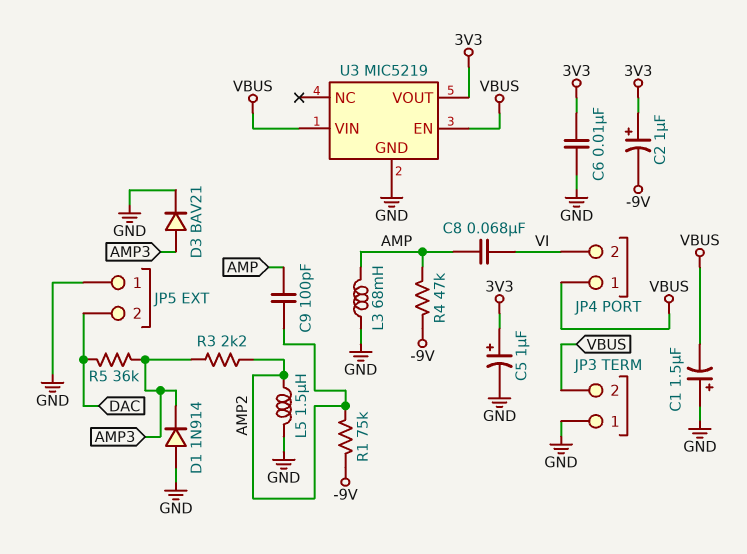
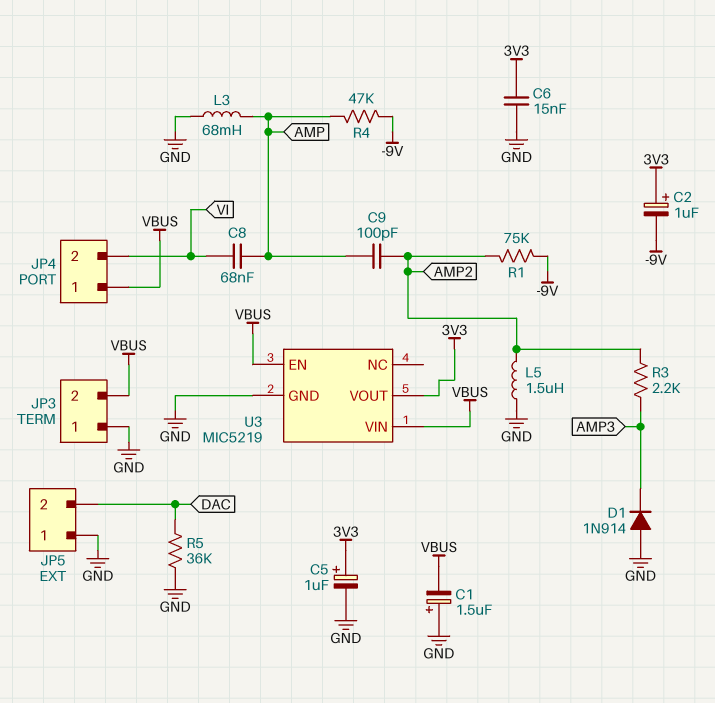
C6: 10nF (3V3, GND) -> 15nF (3V3, GND)
D3: diode BAV21 (A AMP3, K GND) -> none
R5: 36k (AMP3, DAC) -> 36k (DAC, GND)

